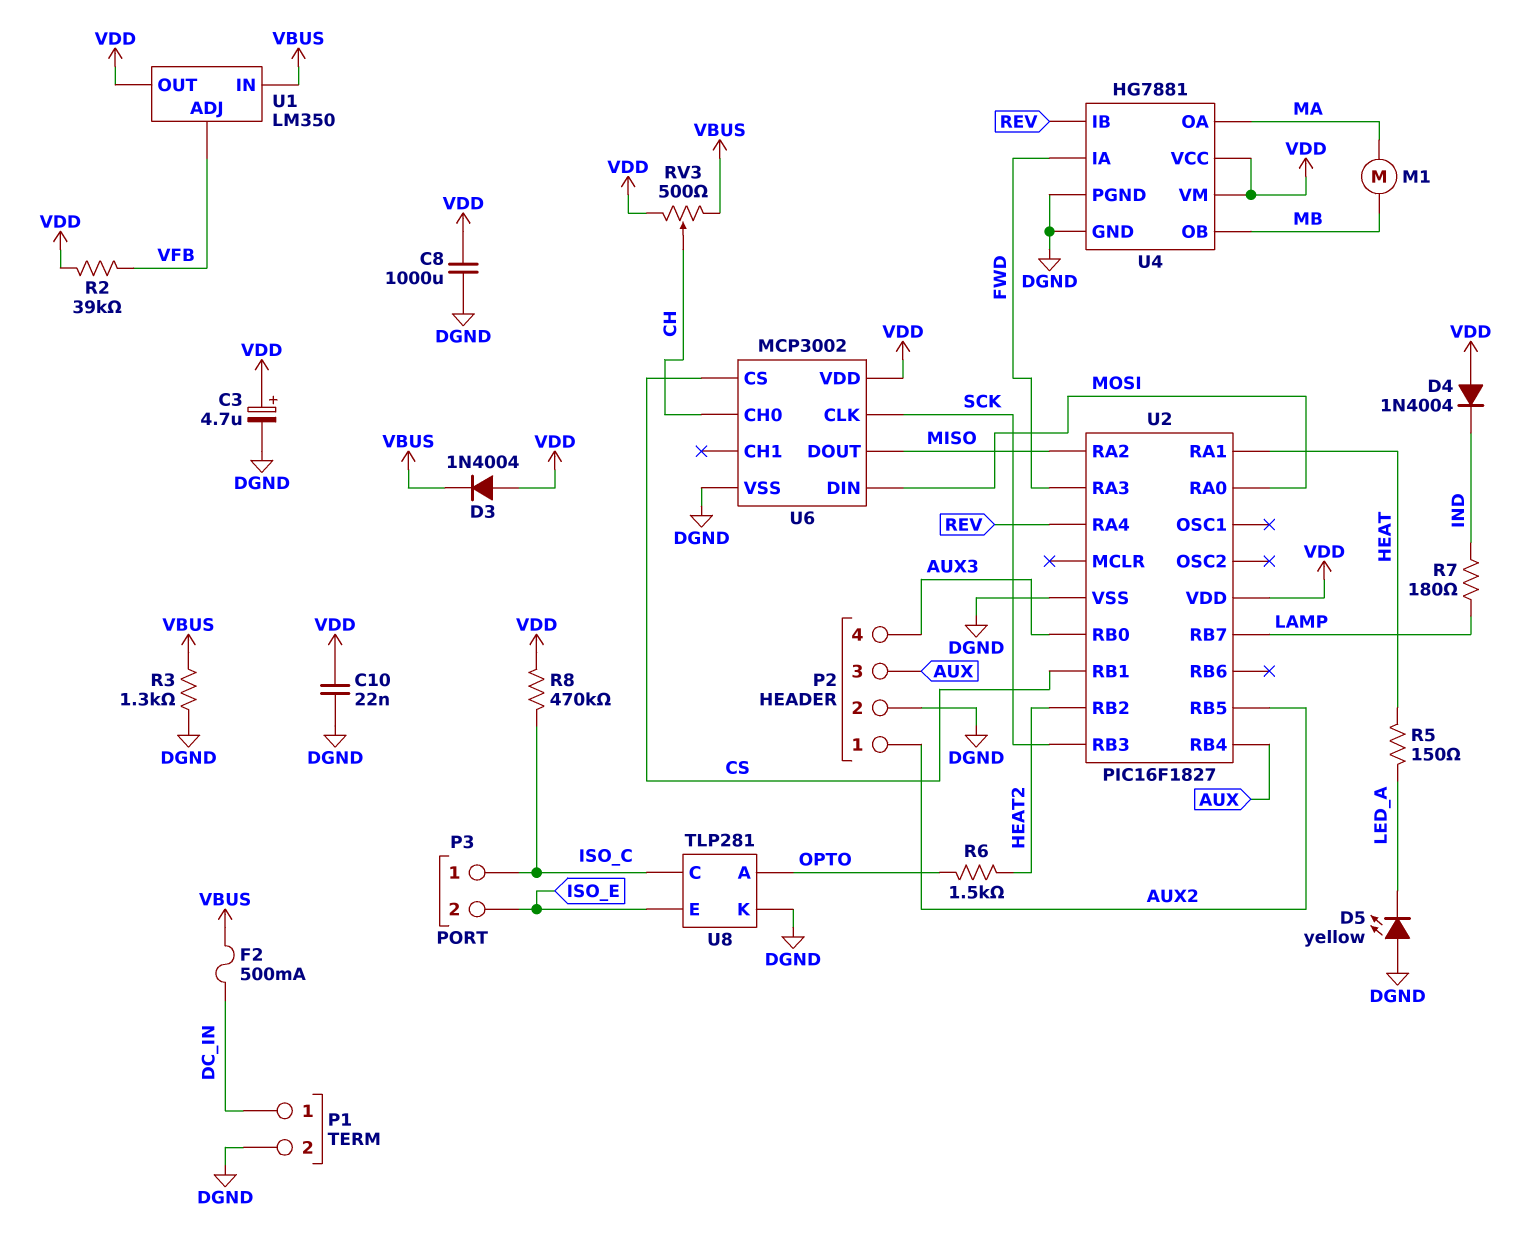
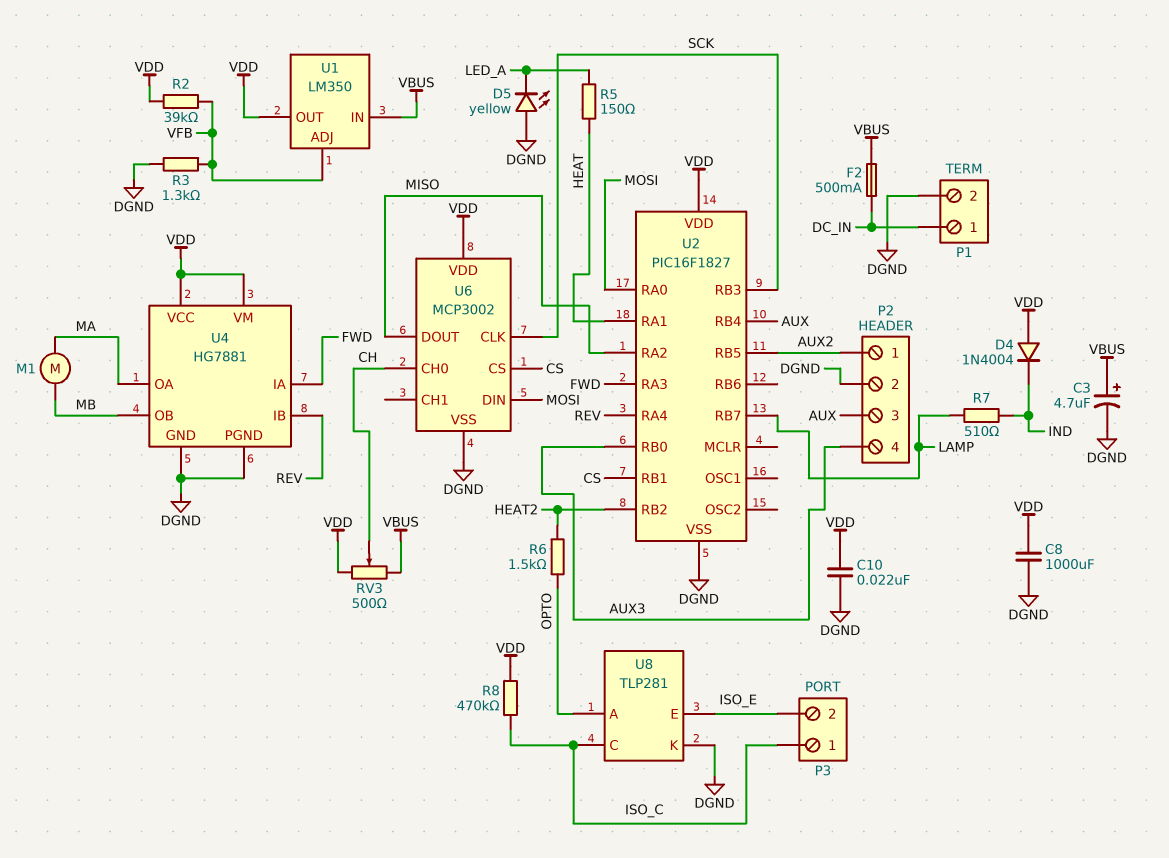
C3: 4.7uF (plus VDD, minus DGND) -> 4.7uF (plus VBUS, minus DGND)
D3: diode 1N4004 (A VDD, K VBUS) -> none
R3: 1.3k (DGND, VBUS) -> 1.3k (DGND, VFB)
R7: 180 (IND, LAMP) -> 510 (IND, LAMP)

